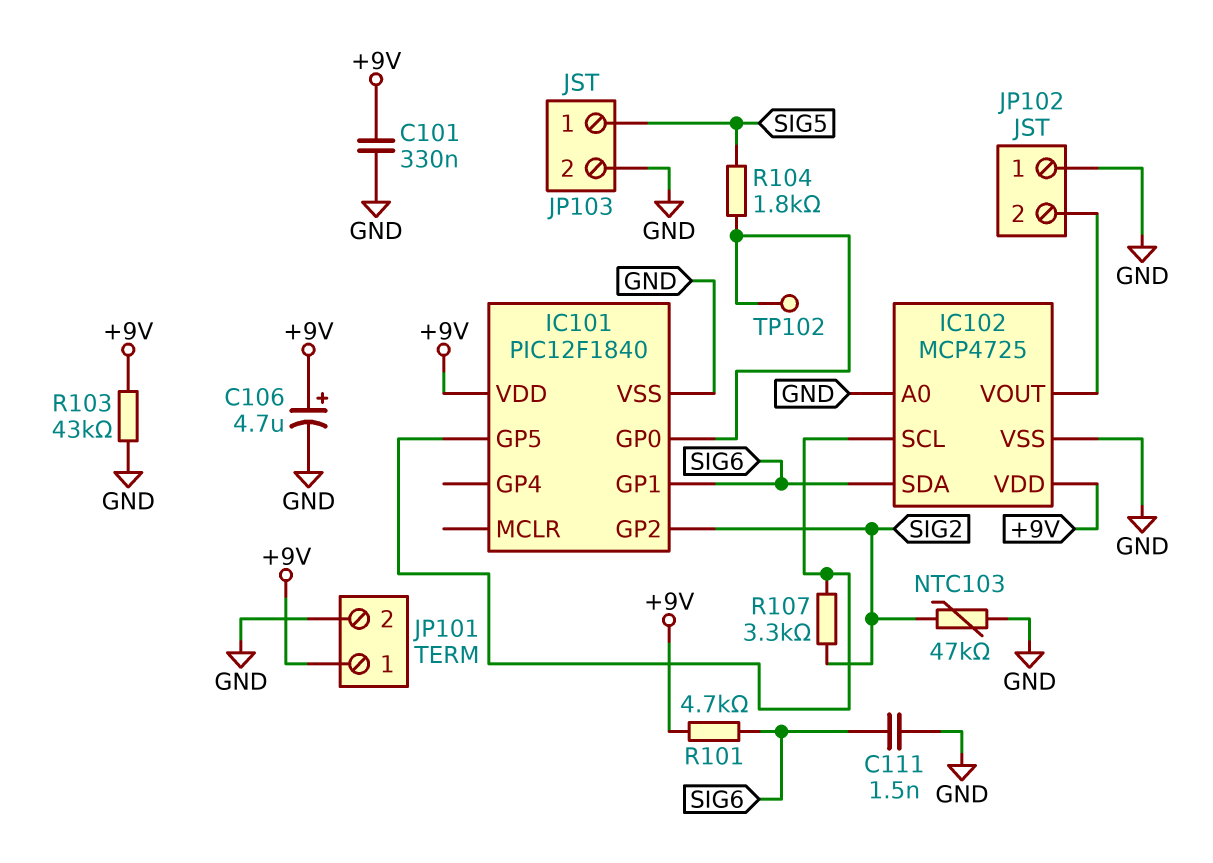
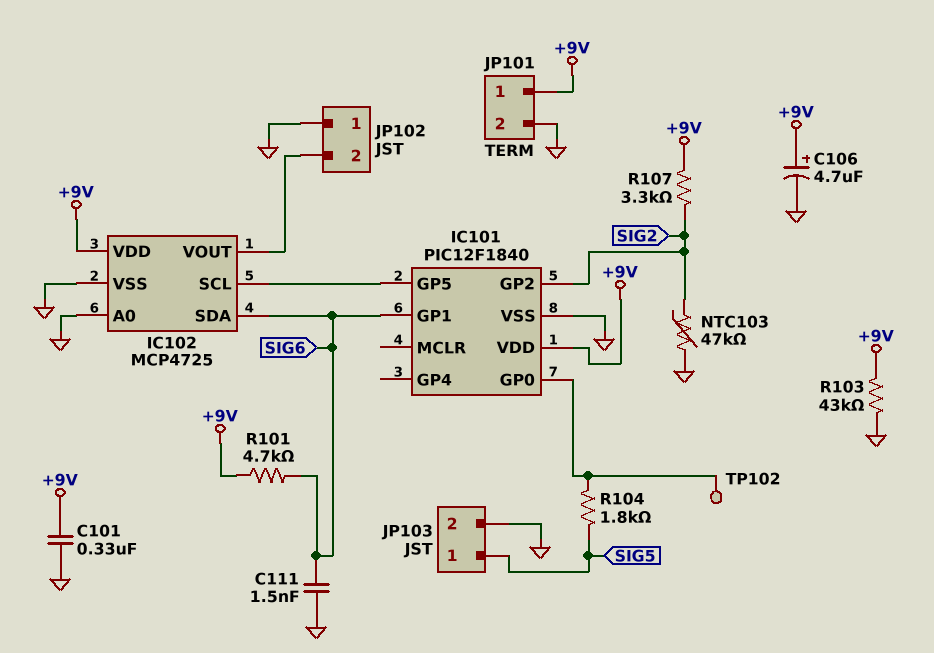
R107: 3.3k (IC101/GP5, SIG2) -> 3.3k (+9V, SIG2)

